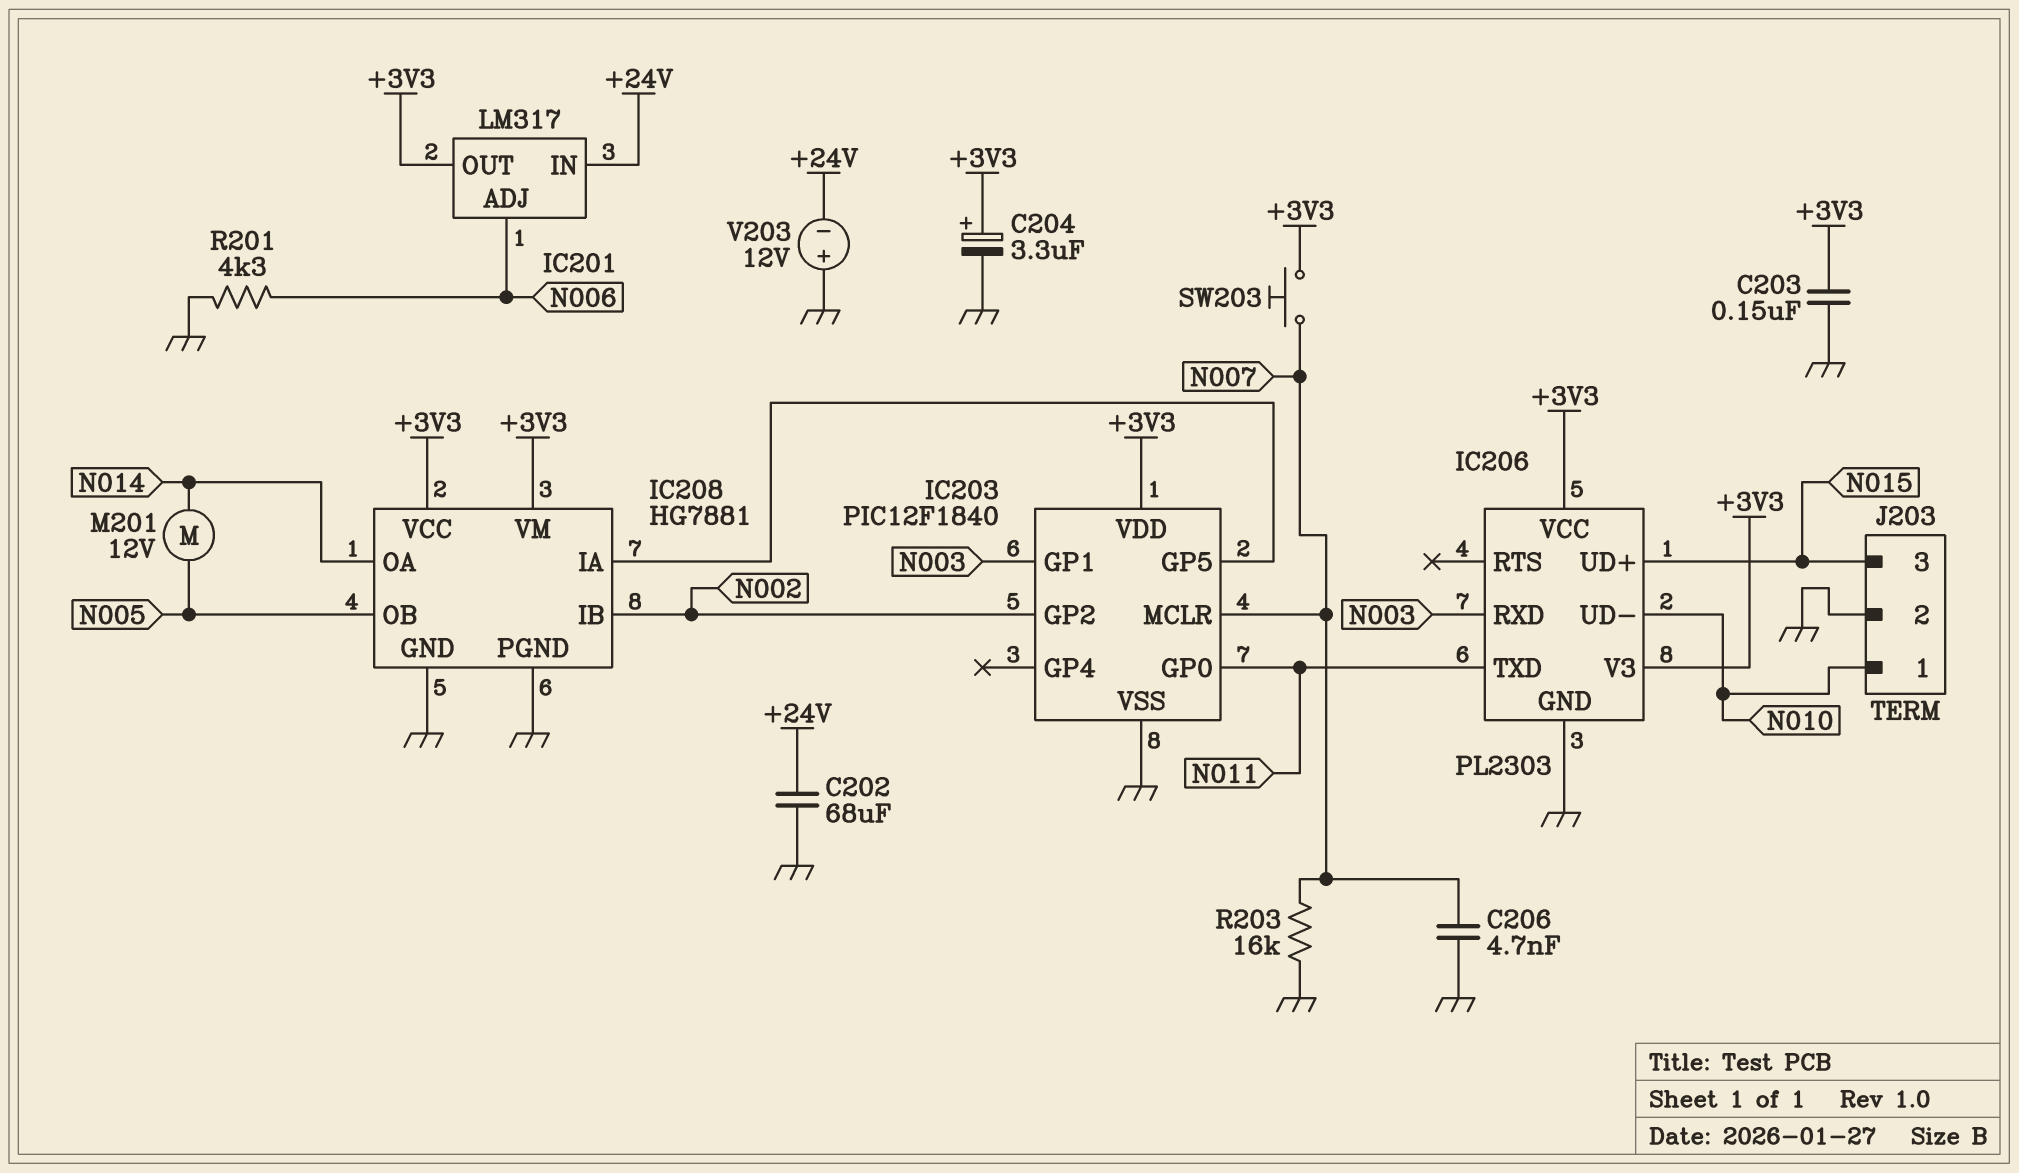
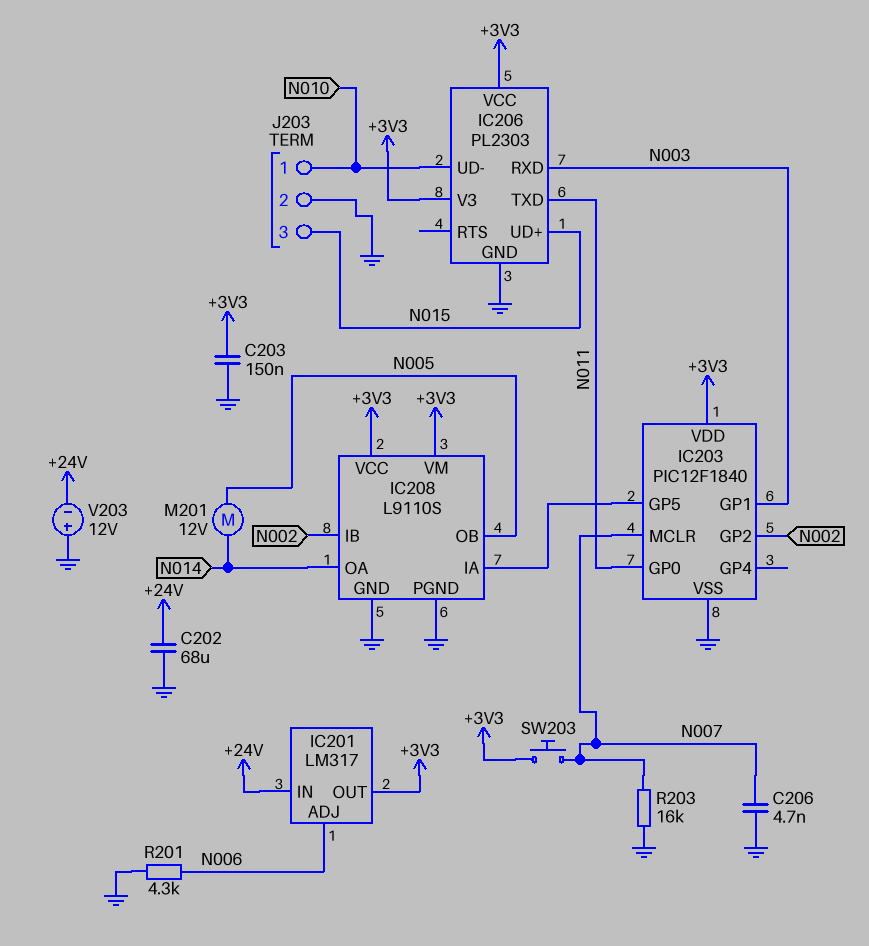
C204: 3.3uF (plus +3V3, minus GND) -> none
IC208: HG7881 -> L9110S

